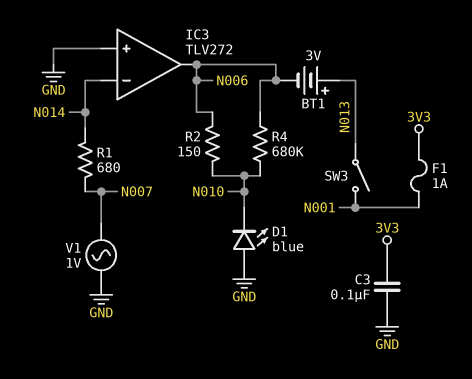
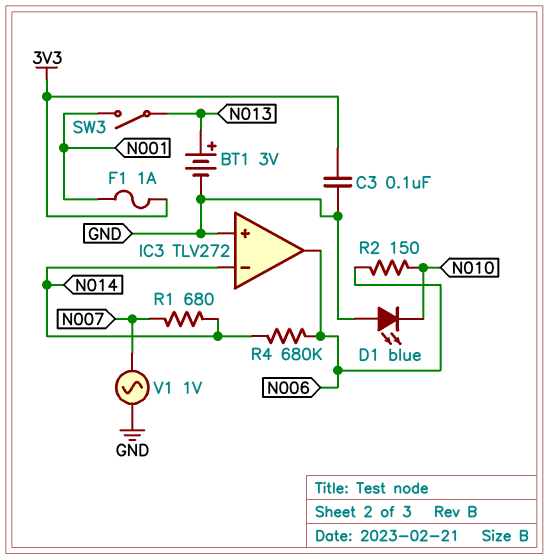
BT1: 3V (plus N013, minus N006) -> 3V (plus N013, minus GND)
R4: 680k (N006, N010) -> 680k (N006, N014)

